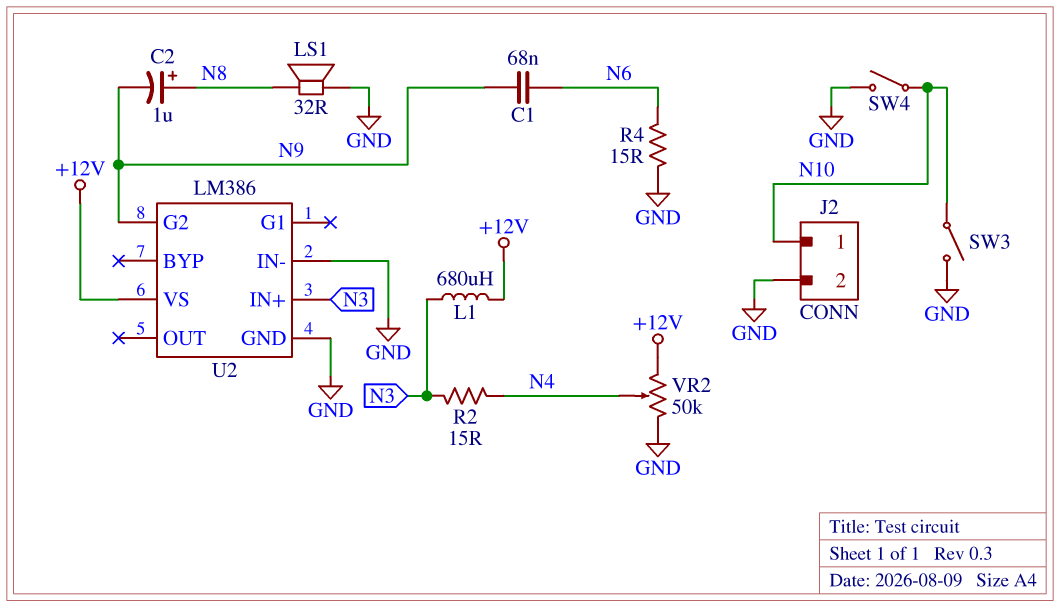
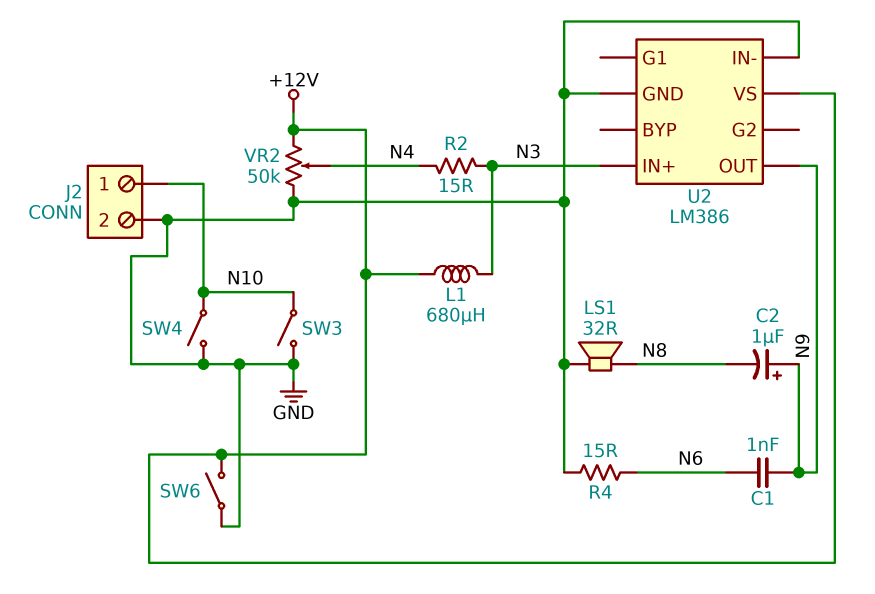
C1: 68nF (N6, N9) -> 1nF (N6, N9)
C2: 1uF (plus N8, minus N9) -> 1uF (plus N9, minus N8)
SW6: none -> switch (+12V, GND)
U2 pin G2: N9 -> none
U2 pin OUT: none -> N9

